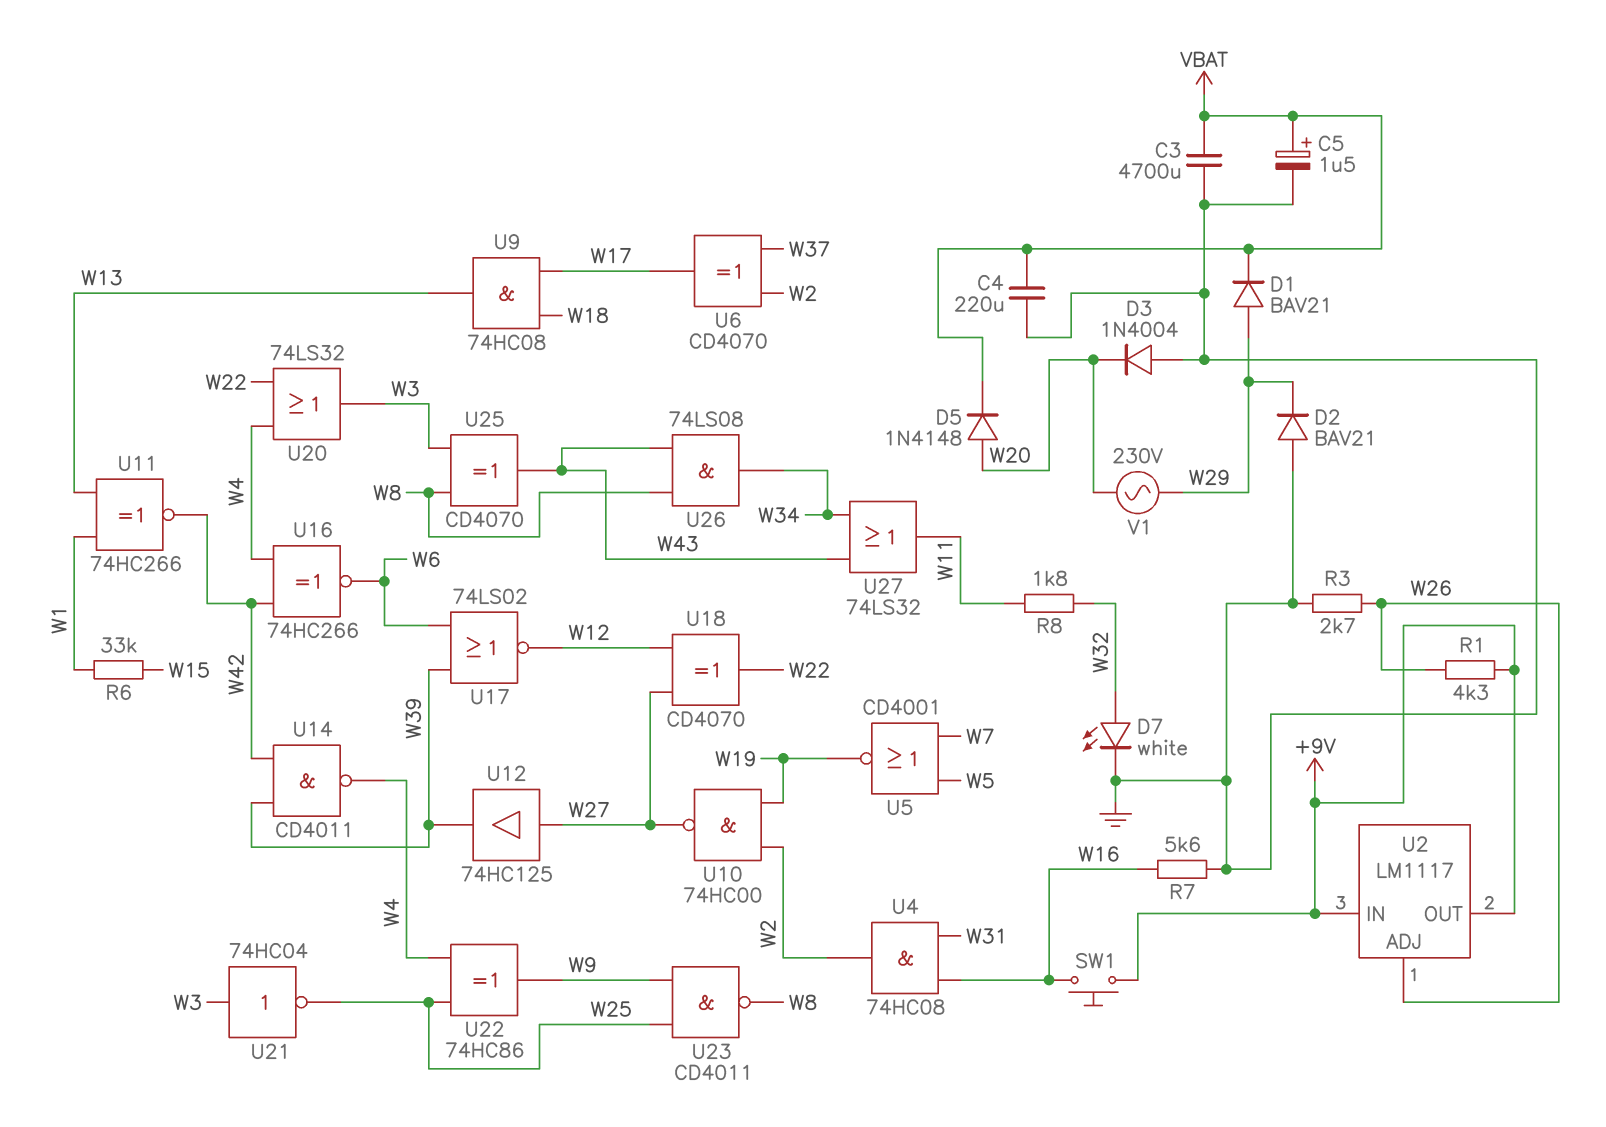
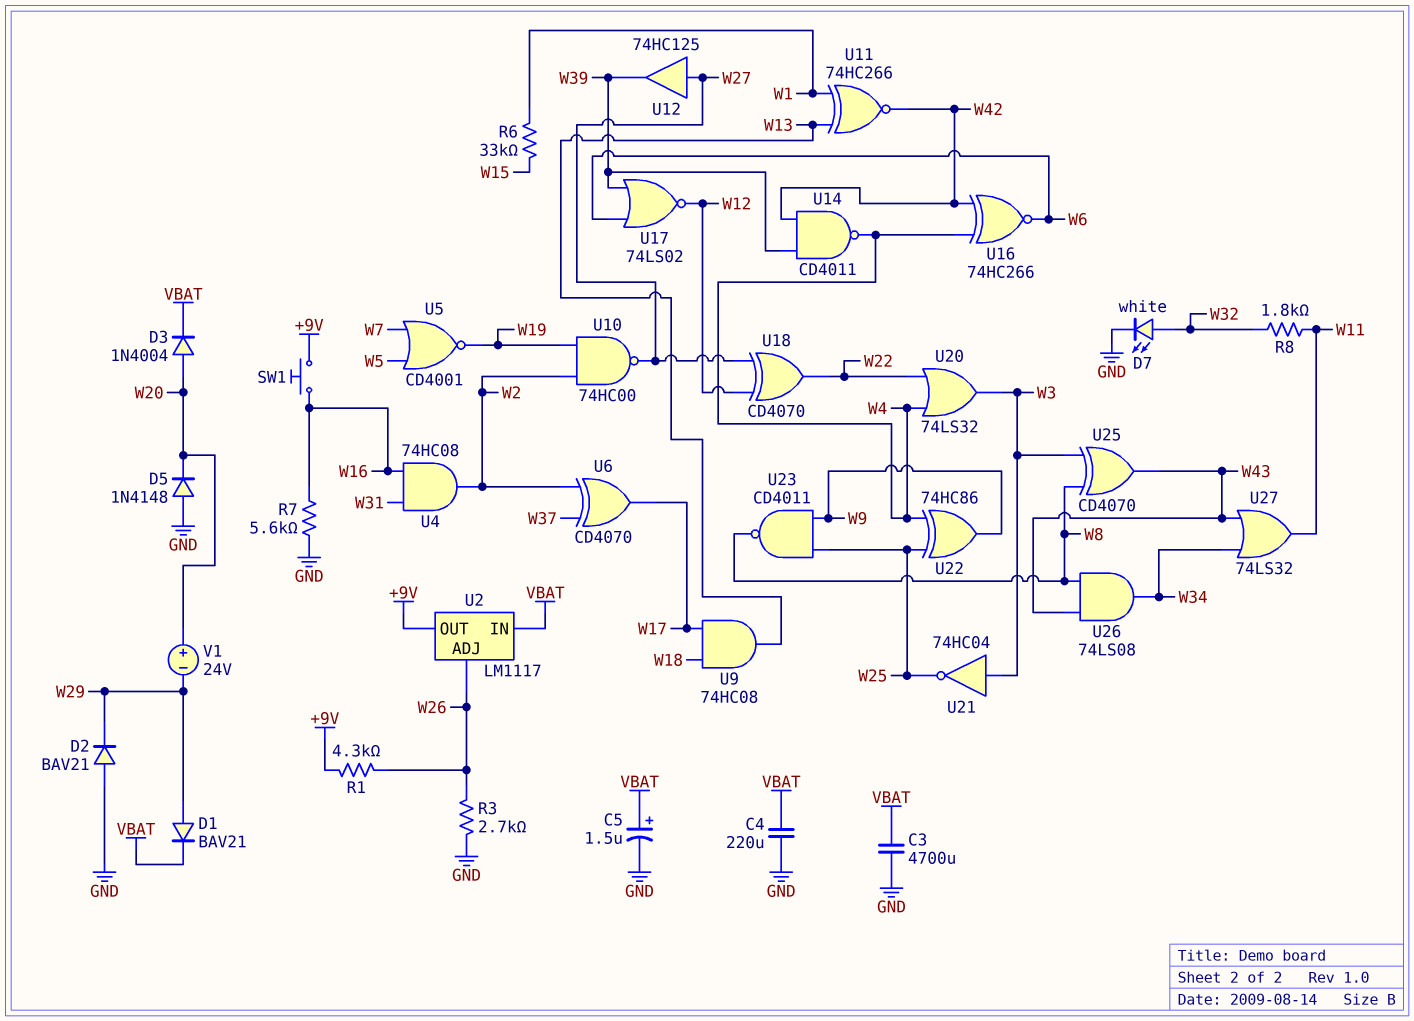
D3: diode 1N4004 (A GND, K W20) -> diode 1N4004 (A W20, K VBAT)
D5: diode 1N4148 (A W20, K VBAT) -> diode 1N4148 (A GND, K W20)
U2 pin IN: +9V -> VBAT
V1: AC 230V (W20, W29) -> 24V (plus W20, minus W29)

